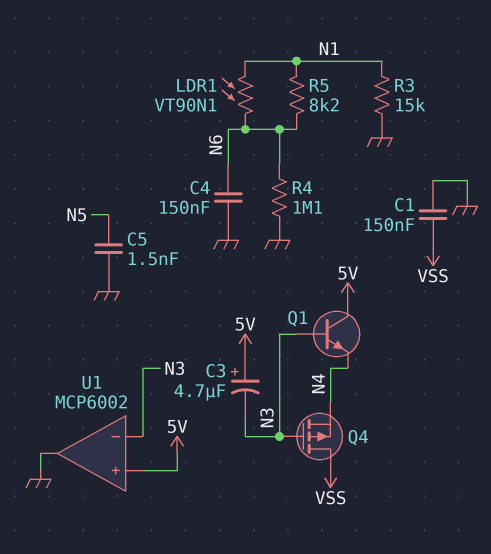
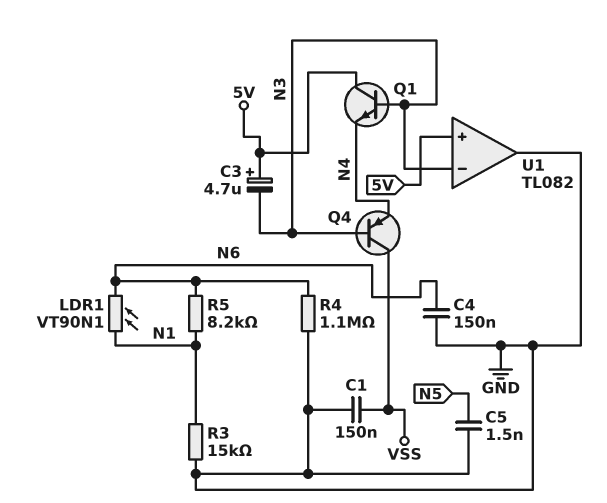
Q4: PMOS (G N3, D VSS, S N4) -> PNP (B N3, C VSS, E N4)
U1: MCP6002 -> TL082

